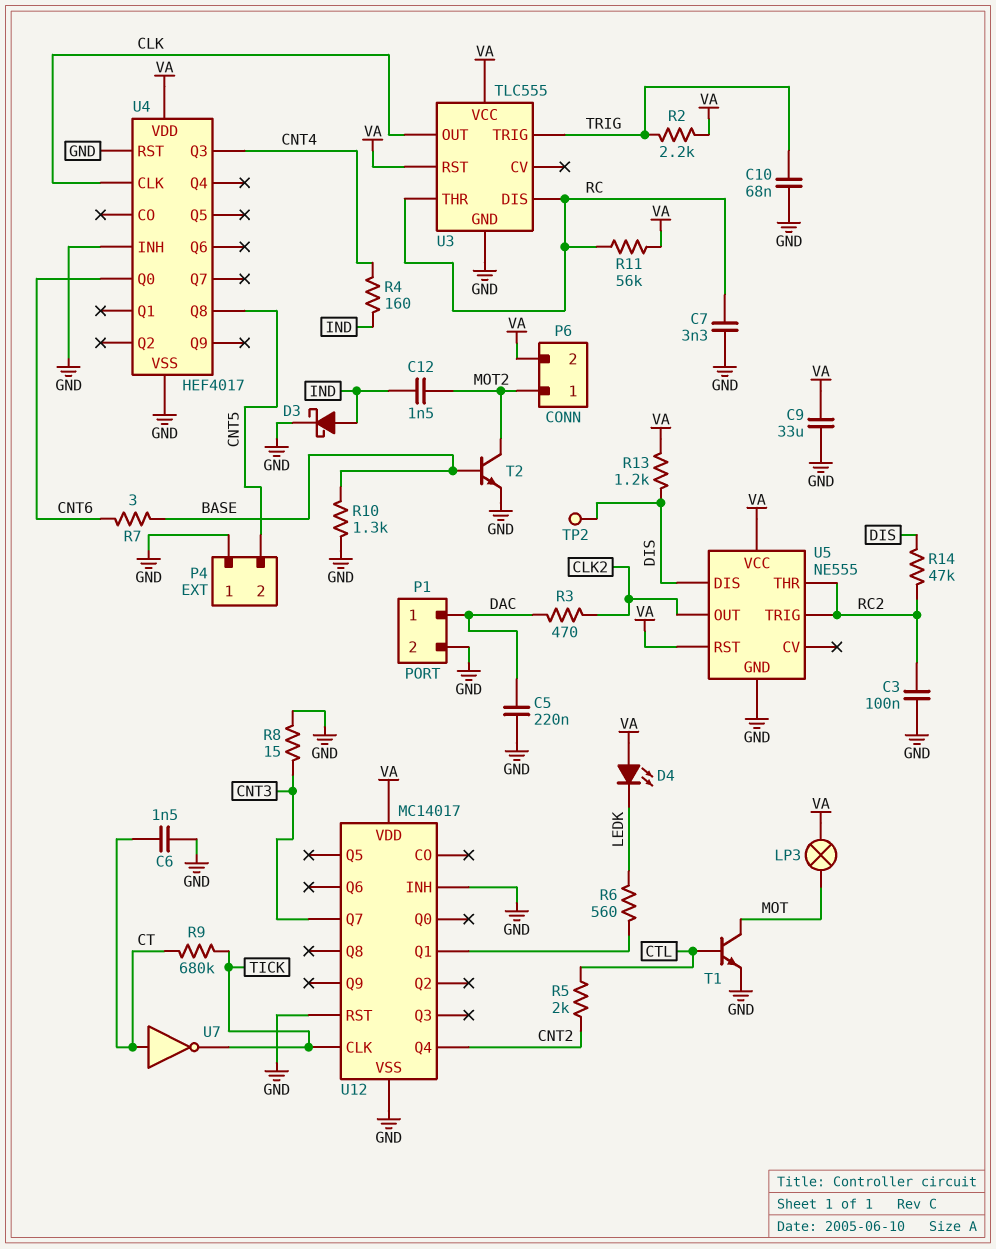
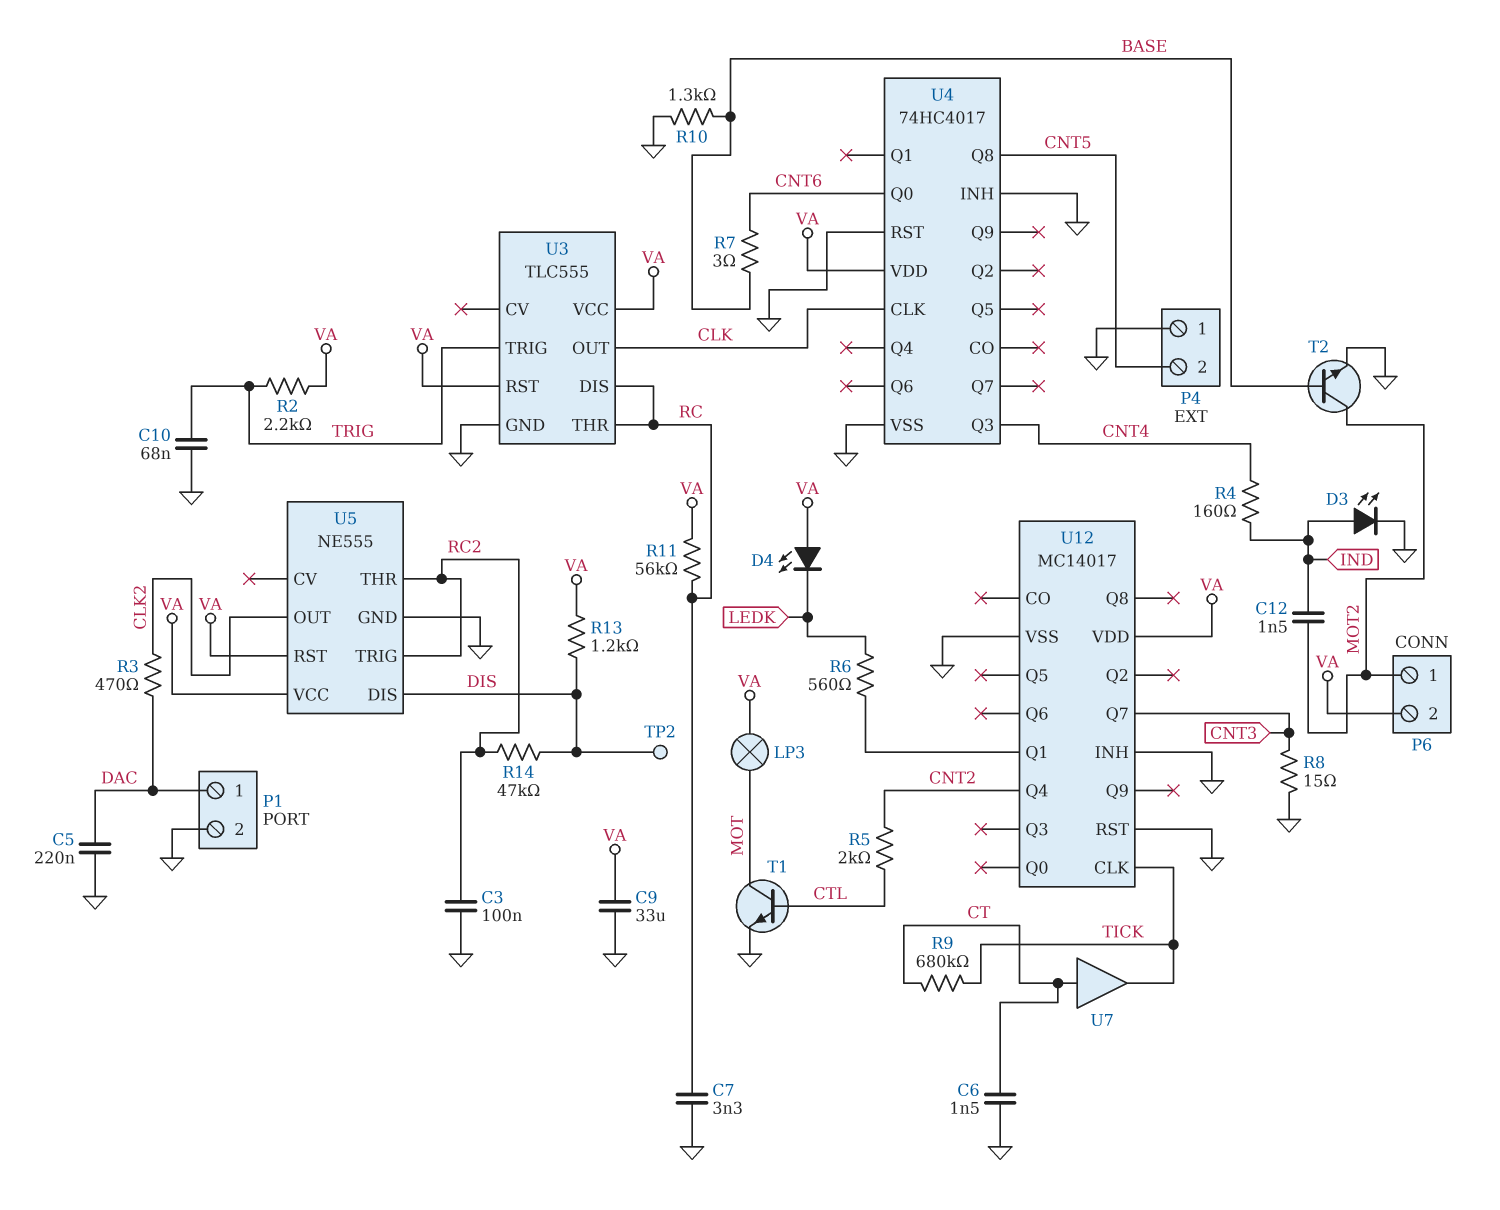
D3: schottky (A IND, K GND) -> LED (A IND, K GND)
U4: HEF4017 -> 74HC4017
U7: NOT (in CT, out TICK) -> buffer (in CT, out TICK)

